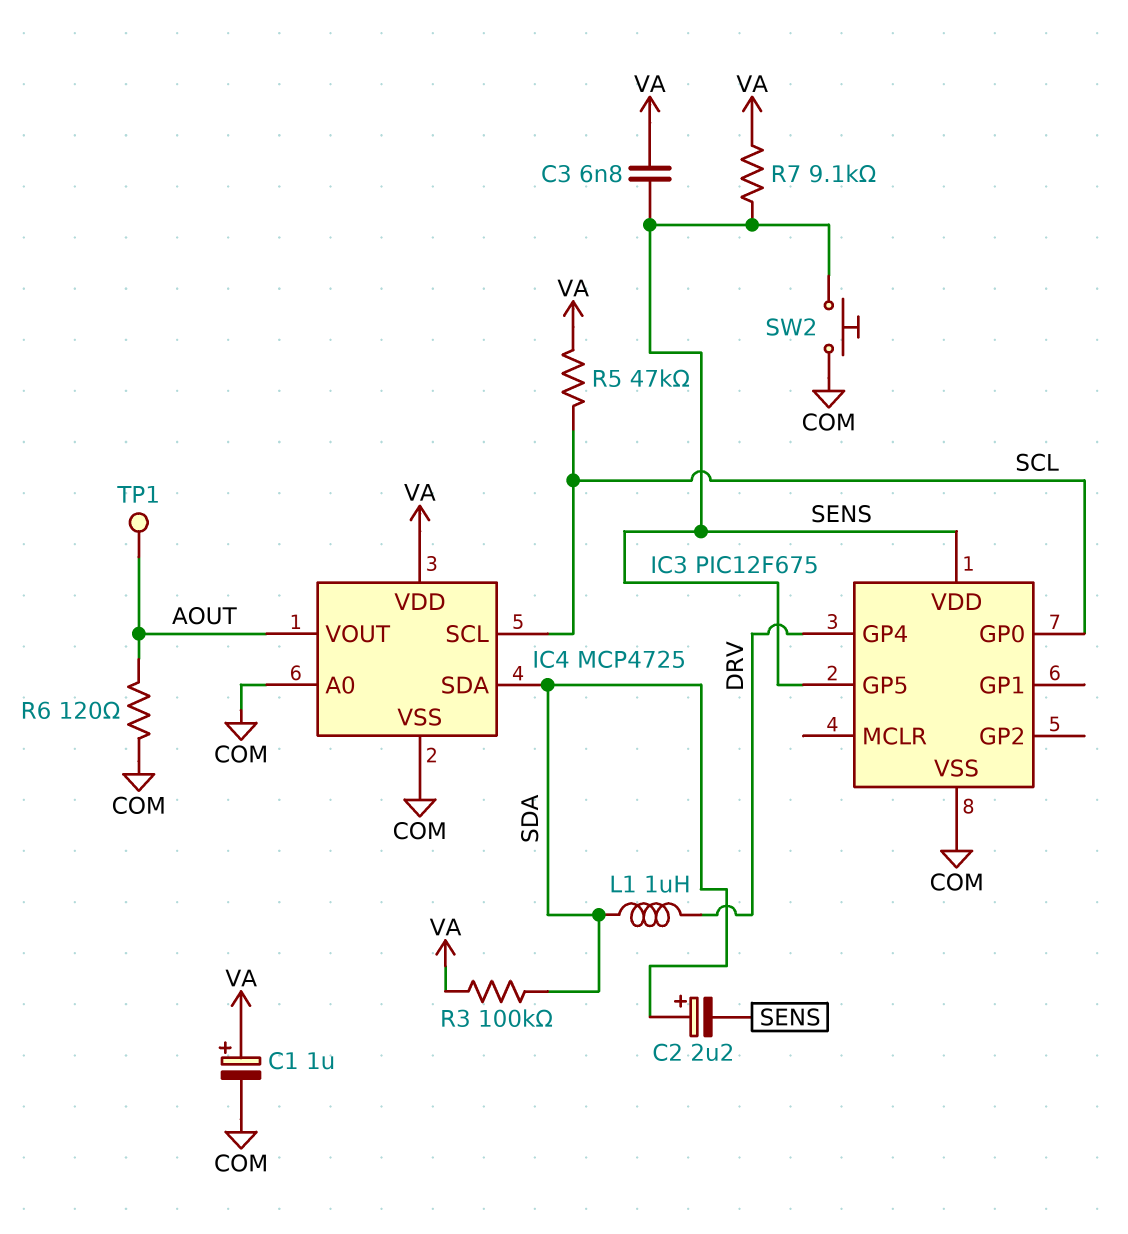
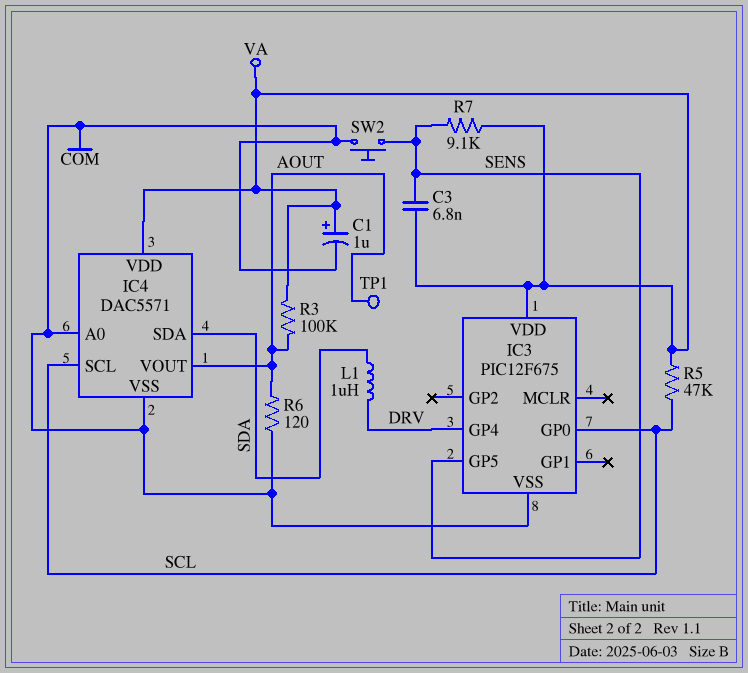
C2: 2.2uF (plus SDA, minus SENS) -> none
IC3 pin VDD: SENS -> VA
IC4: MCP4725 -> DAC5571
R3: 100k (SDA, VA) -> 100k (AOUT, VA)

